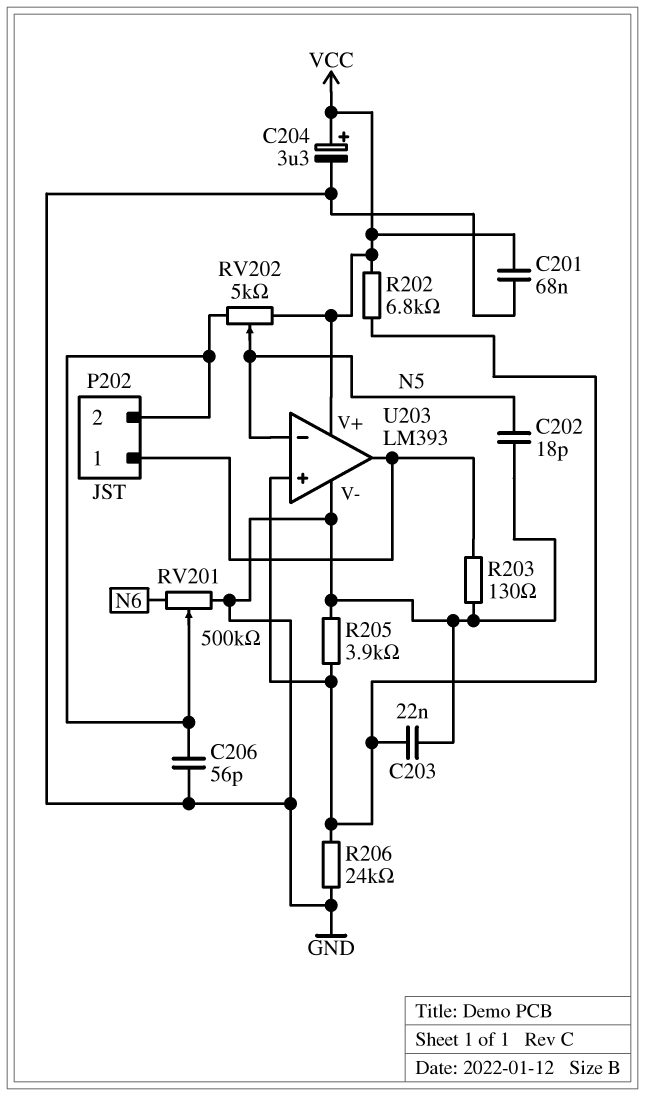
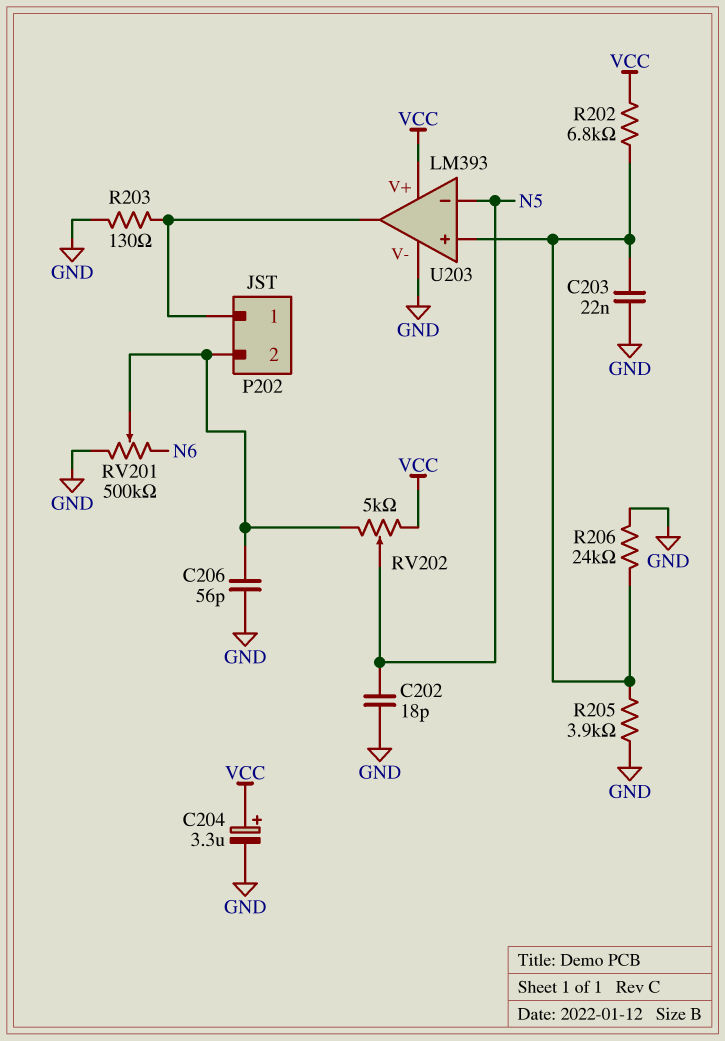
C201: 68nF (GND, VCC) -> none

